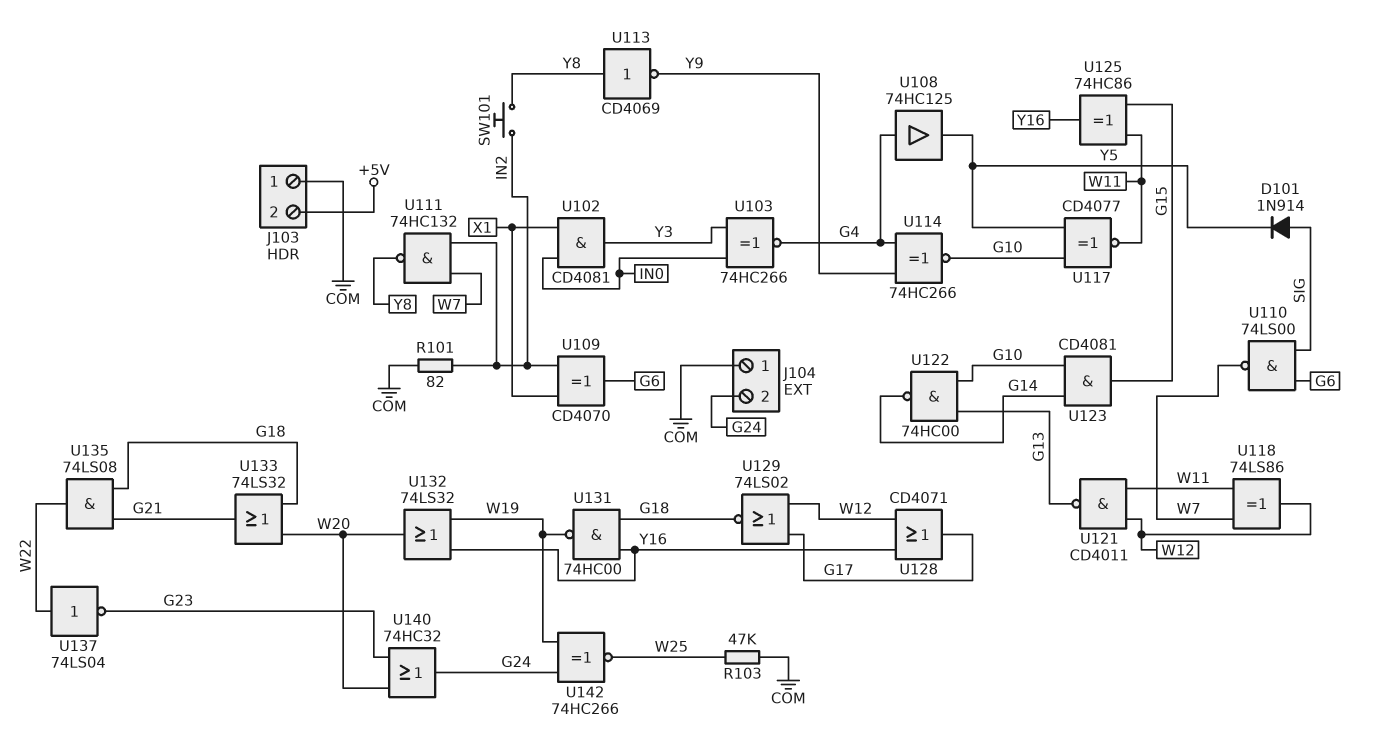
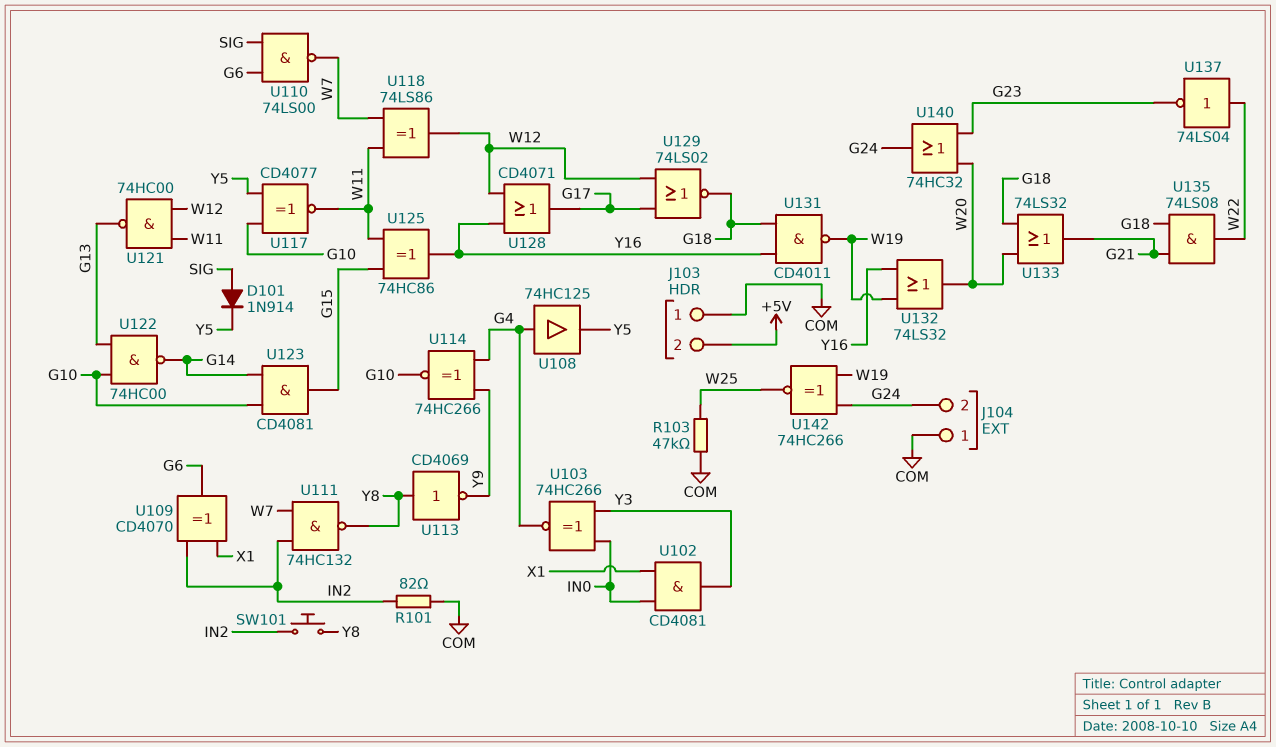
U121: NAND CD4011 (in W11, in W12, out G13) -> NAND 74HC00 (in W11, in W12, out G13)
U131: NAND 74HC00 (in G18, in Y16, out W19) -> NAND CD4011 (in G18, in Y16, out W19)

